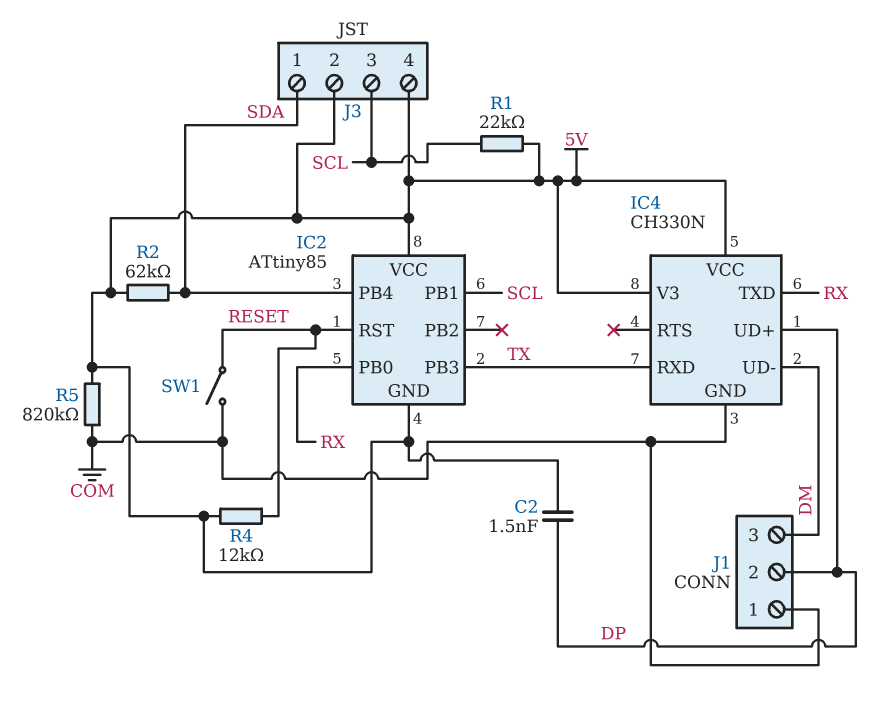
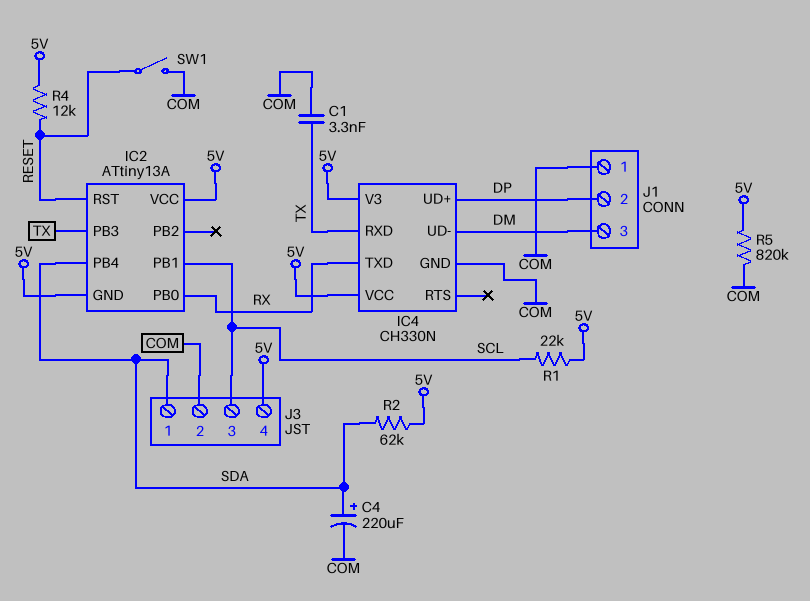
C1: none -> 3.3nF (COM, TX)
C2: 1.5nF (5V, DP) -> none
C4: none -> 220uF (plus SDA, minus COM)
IC2: ATtiny85 -> ATtiny13A
J3 pin 2: 5V -> COM

